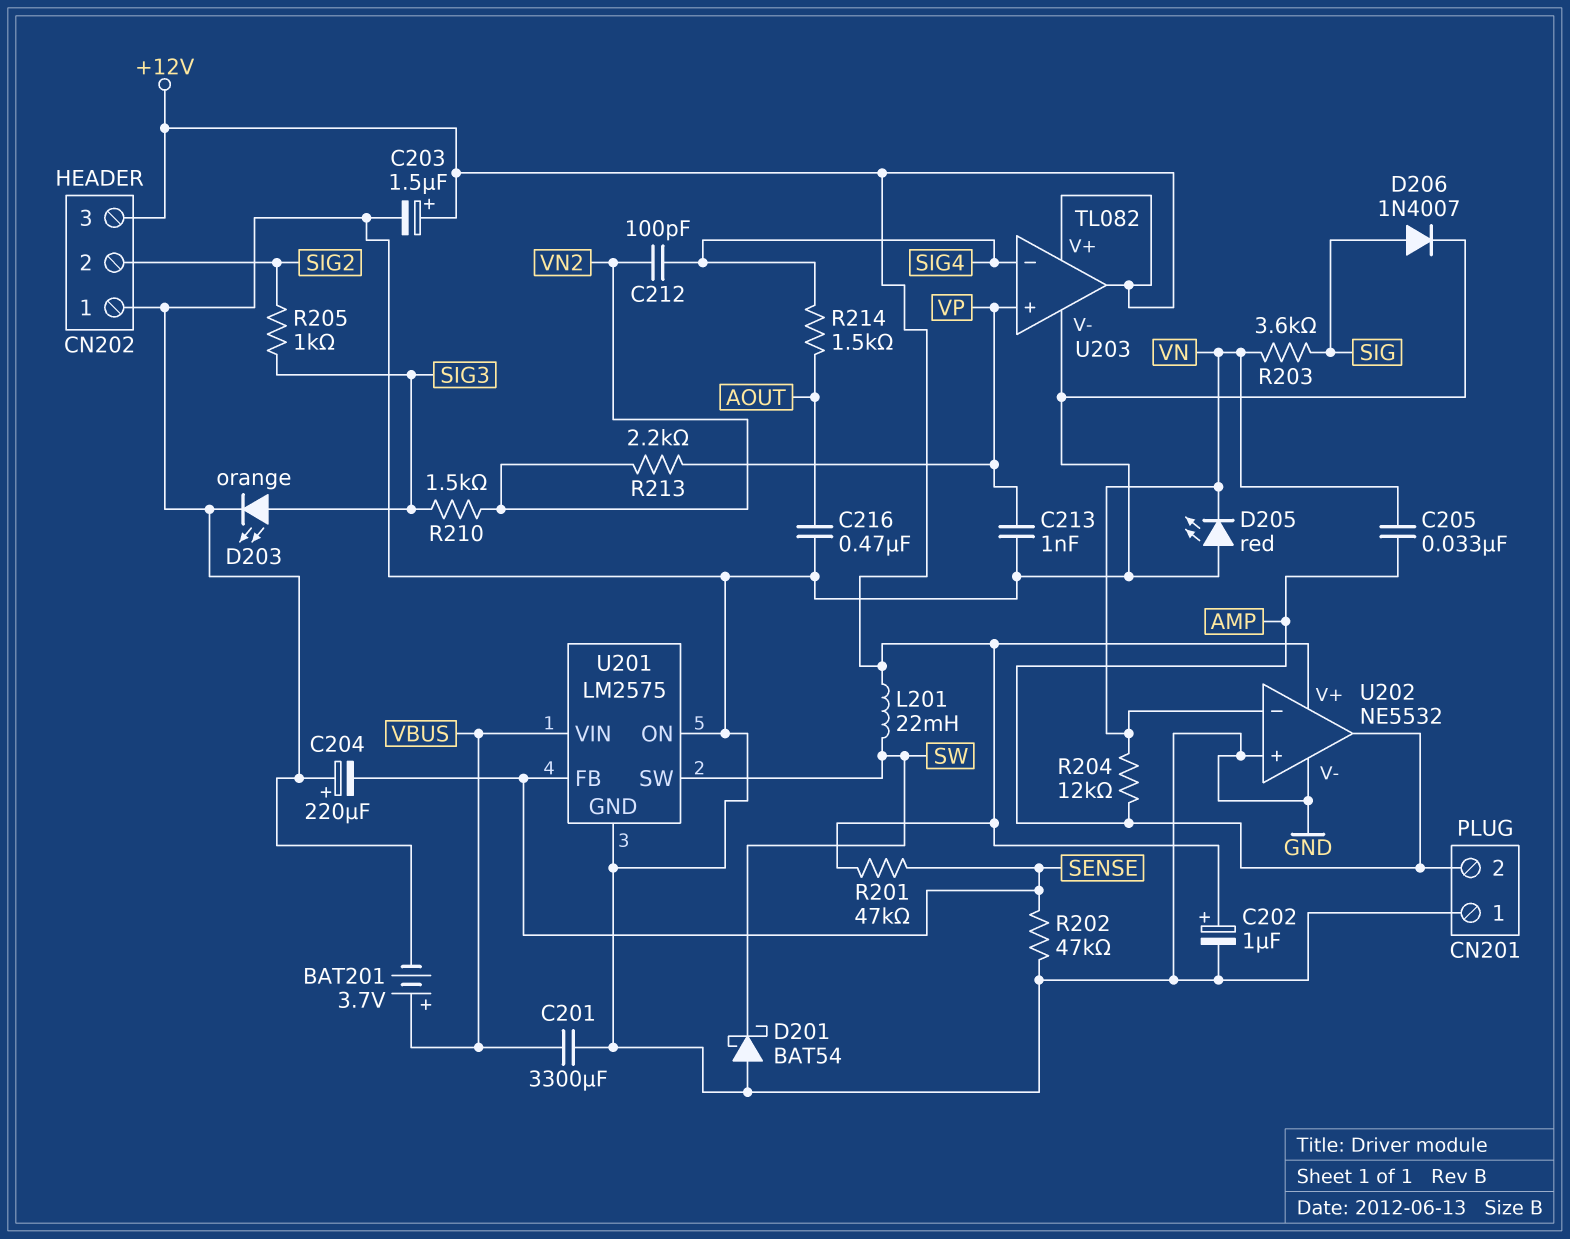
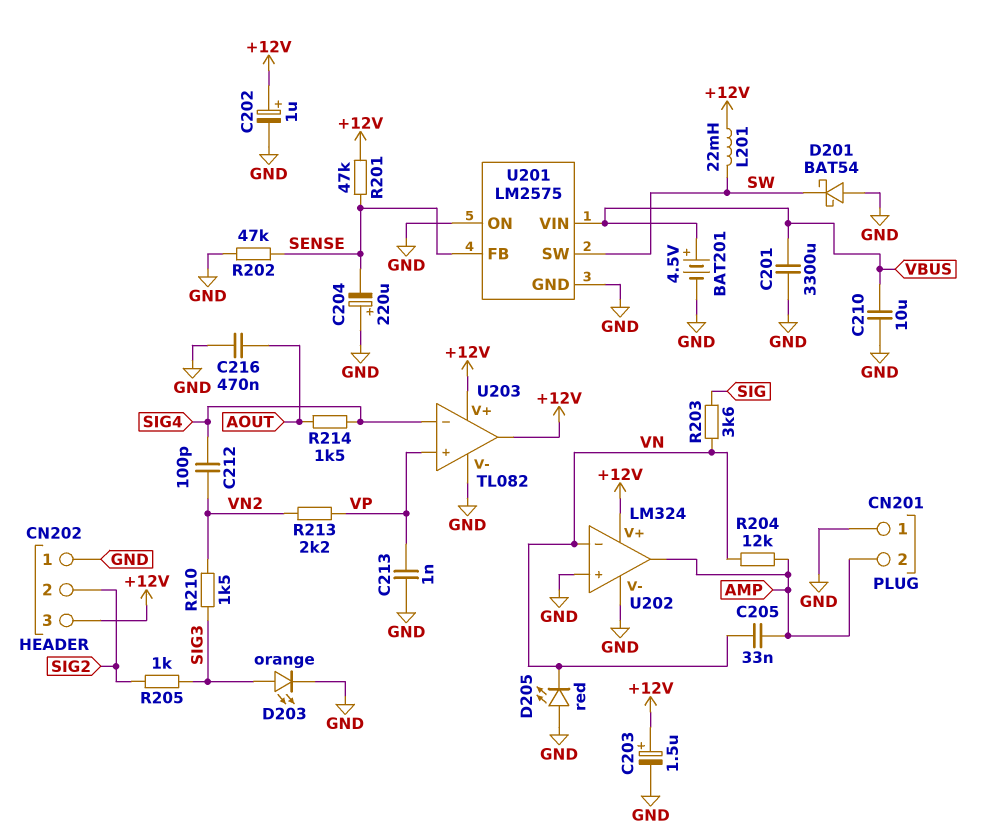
BAT201: 3.7V (plus VBUS, minus GND) -> 4.5V (plus VBUS, minus GND)
C210: none -> 10uF (GND, VBUS)
D206: diode 1N4007 (A SIG, K GND) -> none
U202: NE5532 -> LM324

